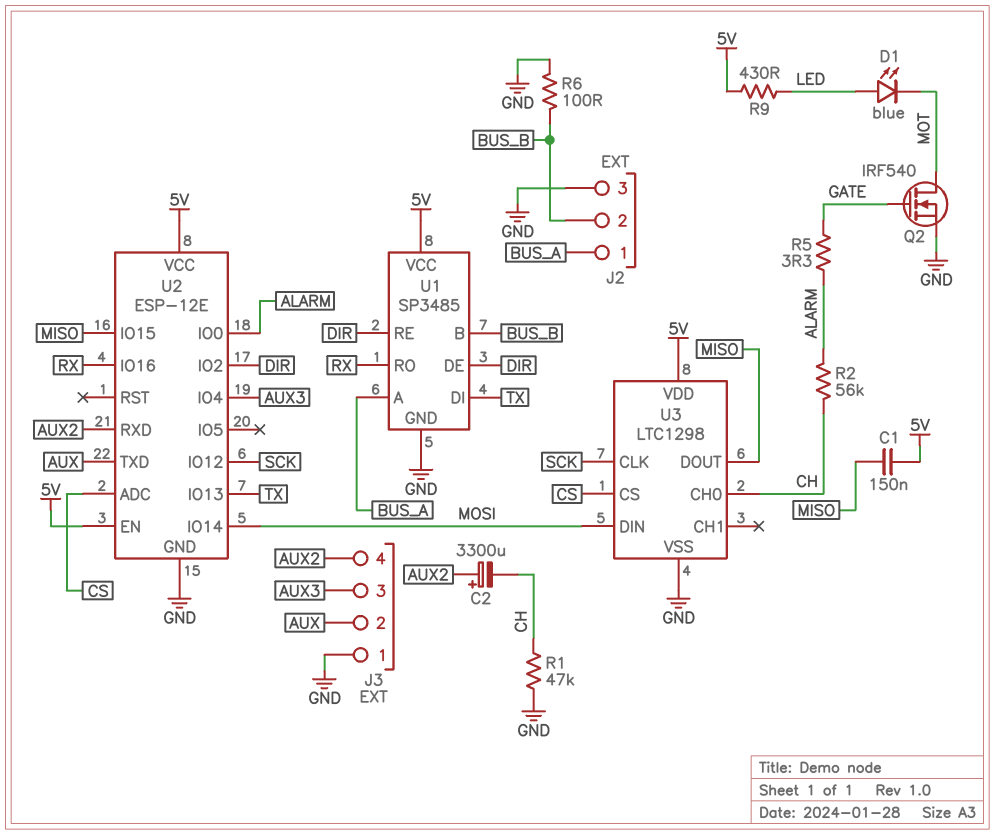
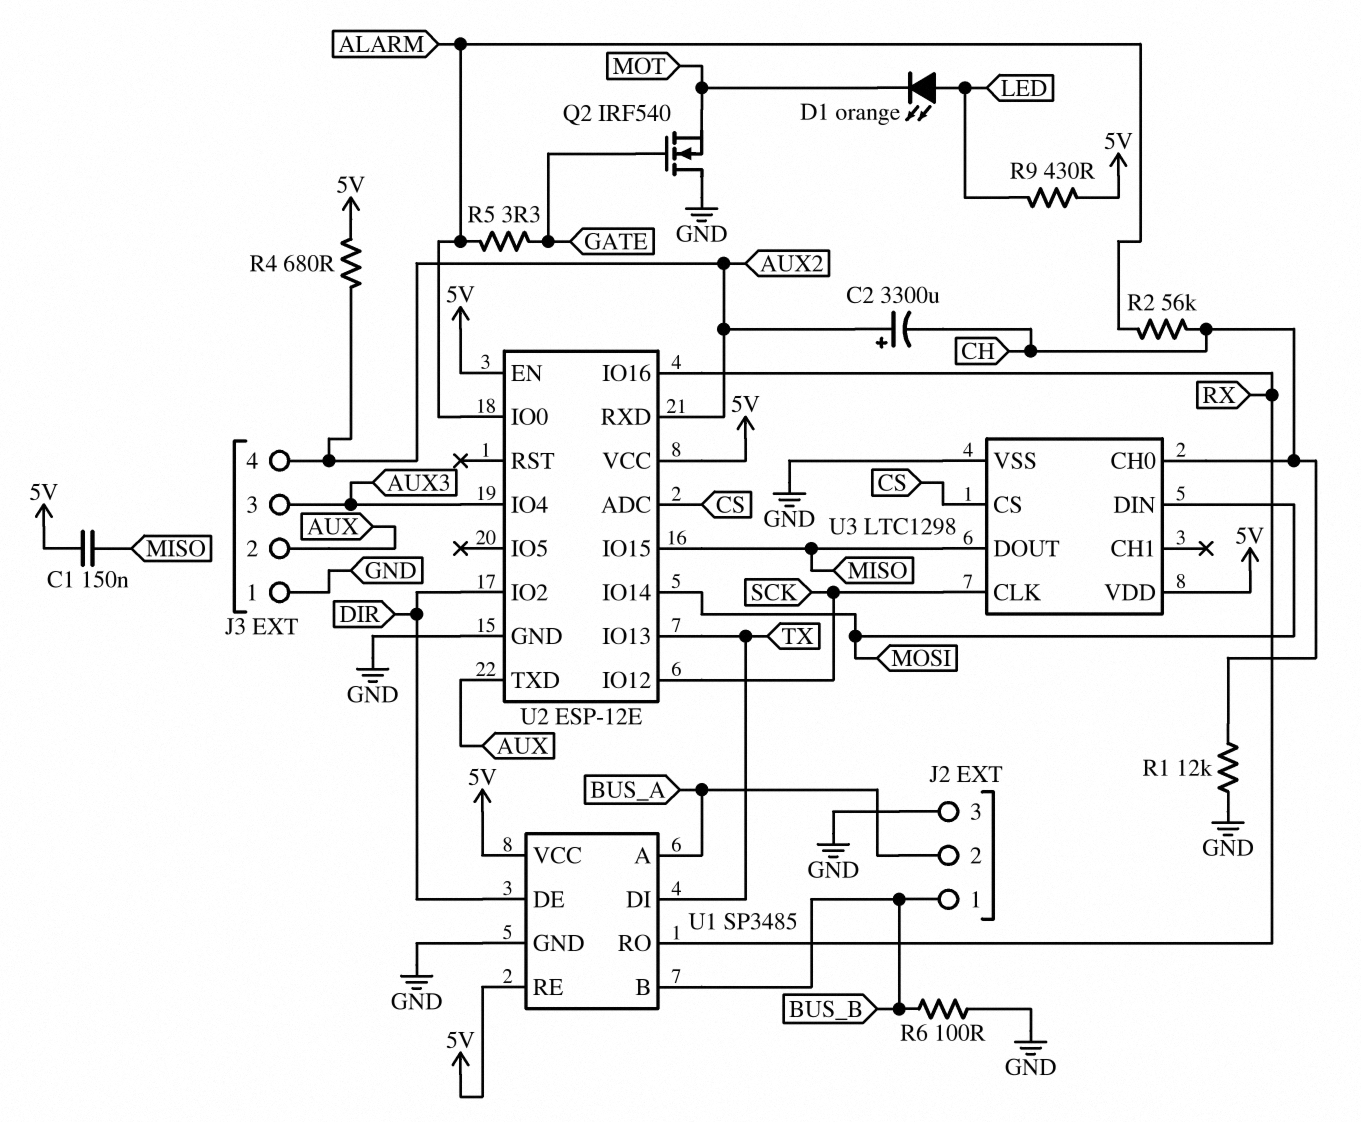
D1: LED blue (A LED, K MOT) -> LED orange (A LED, K MOT)
J2 pin 1: BUS_A -> BUS_B
J2 pin 2: BUS_B -> BUS_A
Q2: NMOS IRF540 (G GATE, D MOT, S GND) -> NMOS IRF540 (G GATE, D GND, S MOT)
R1: 47k (CH, GND) -> 12k (CH, GND)
R4: none -> 680 (5V, AUX2)
U1 pin RE: DIR -> 5V

